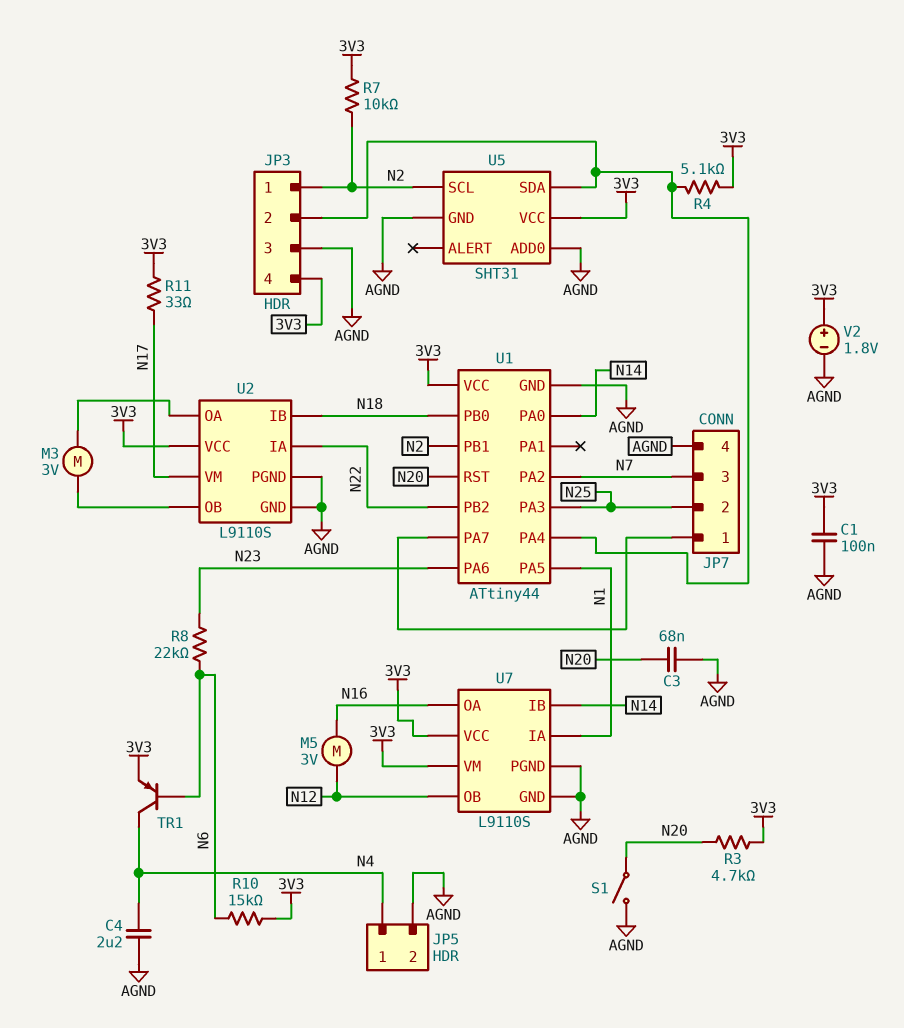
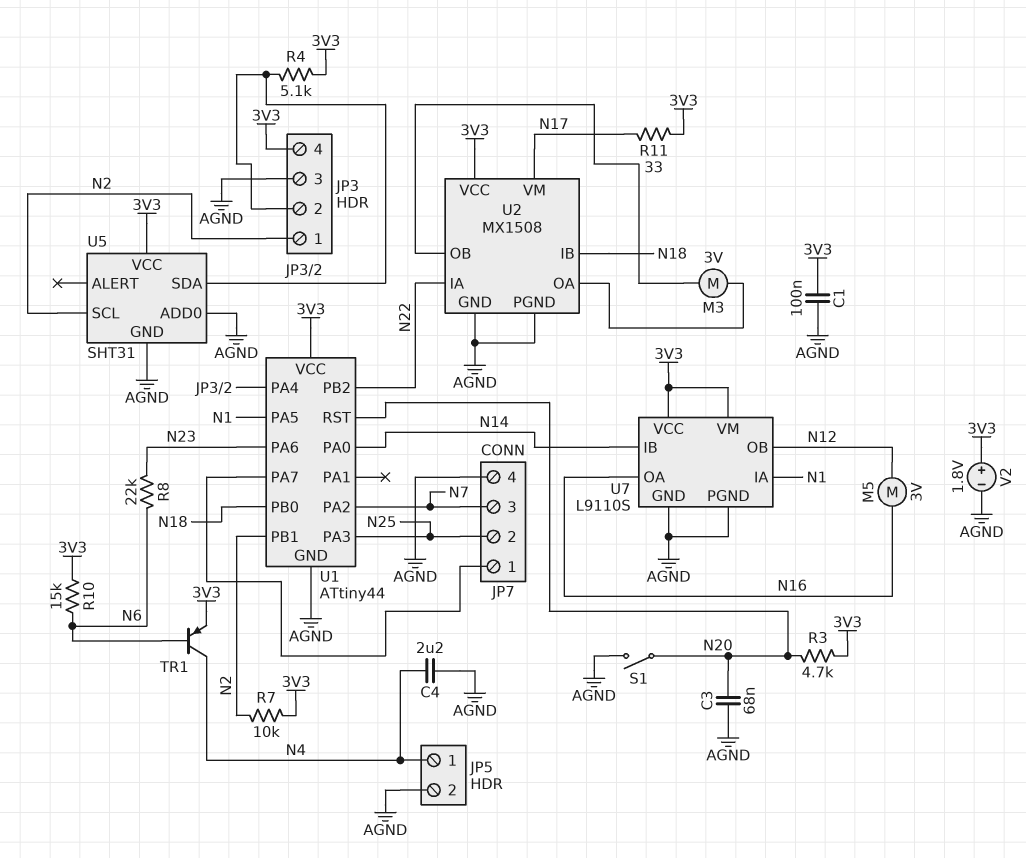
U2: L9110S -> MX1508

